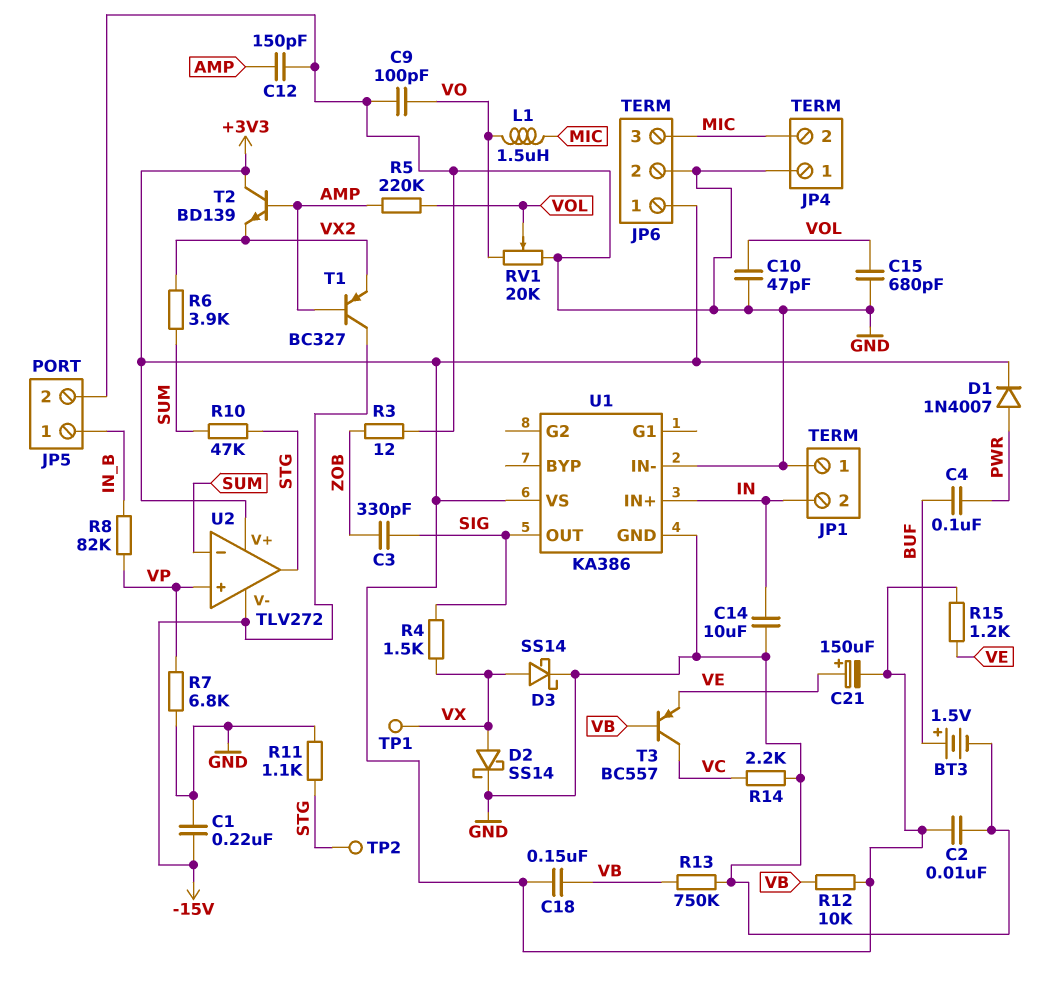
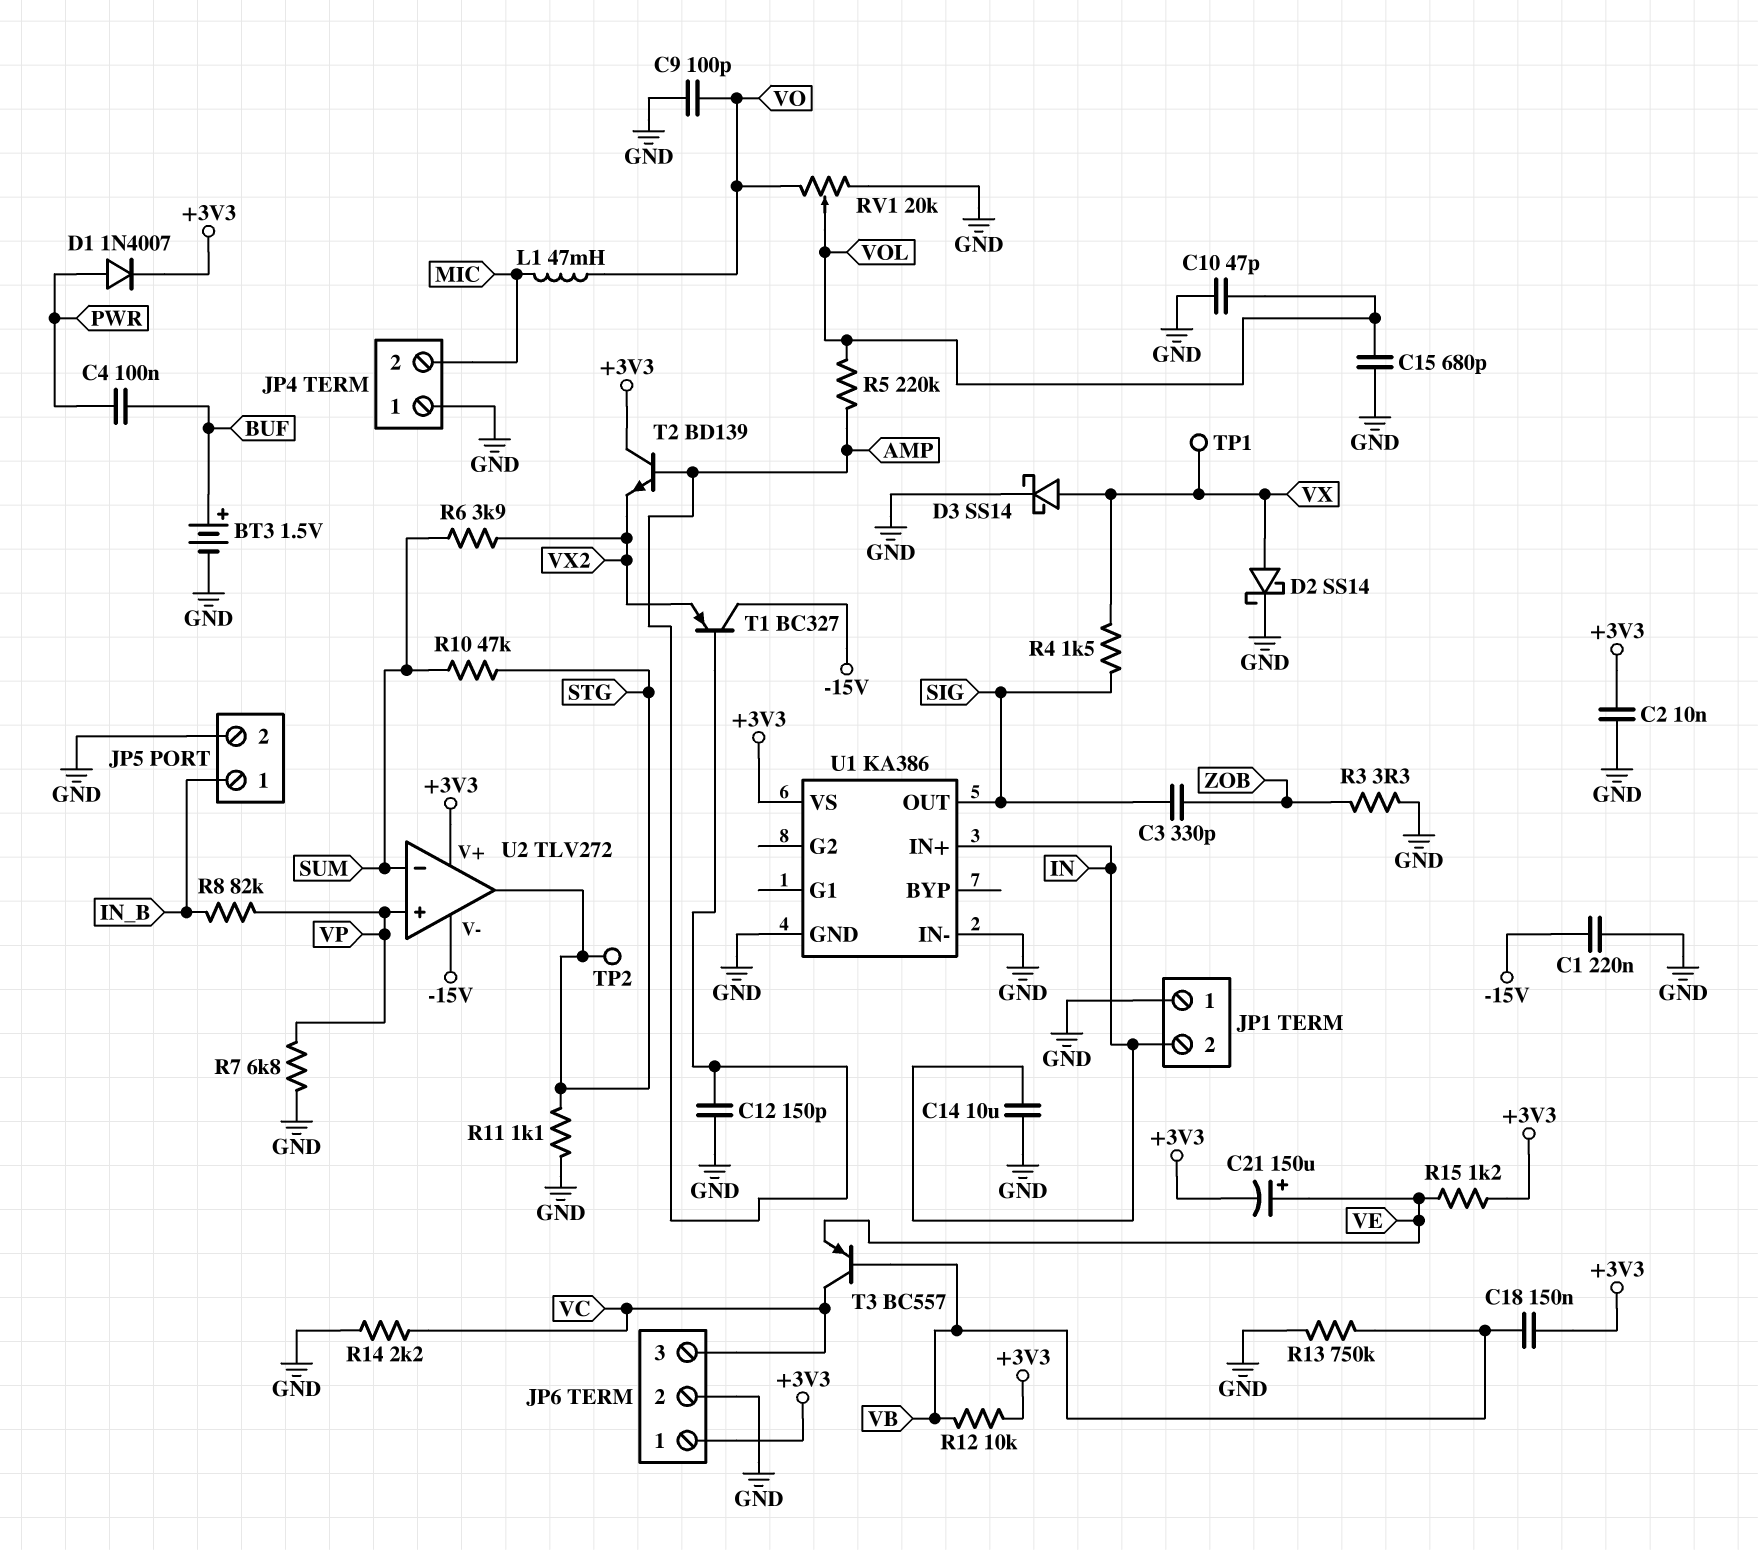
JP6 pin 3: MIC -> VC
L1: 1.5uH (MIC, VO) -> 47mH (MIC, VO)
R3: 12 (GND, ZOB) -> 3.3 (GND, ZOB)

